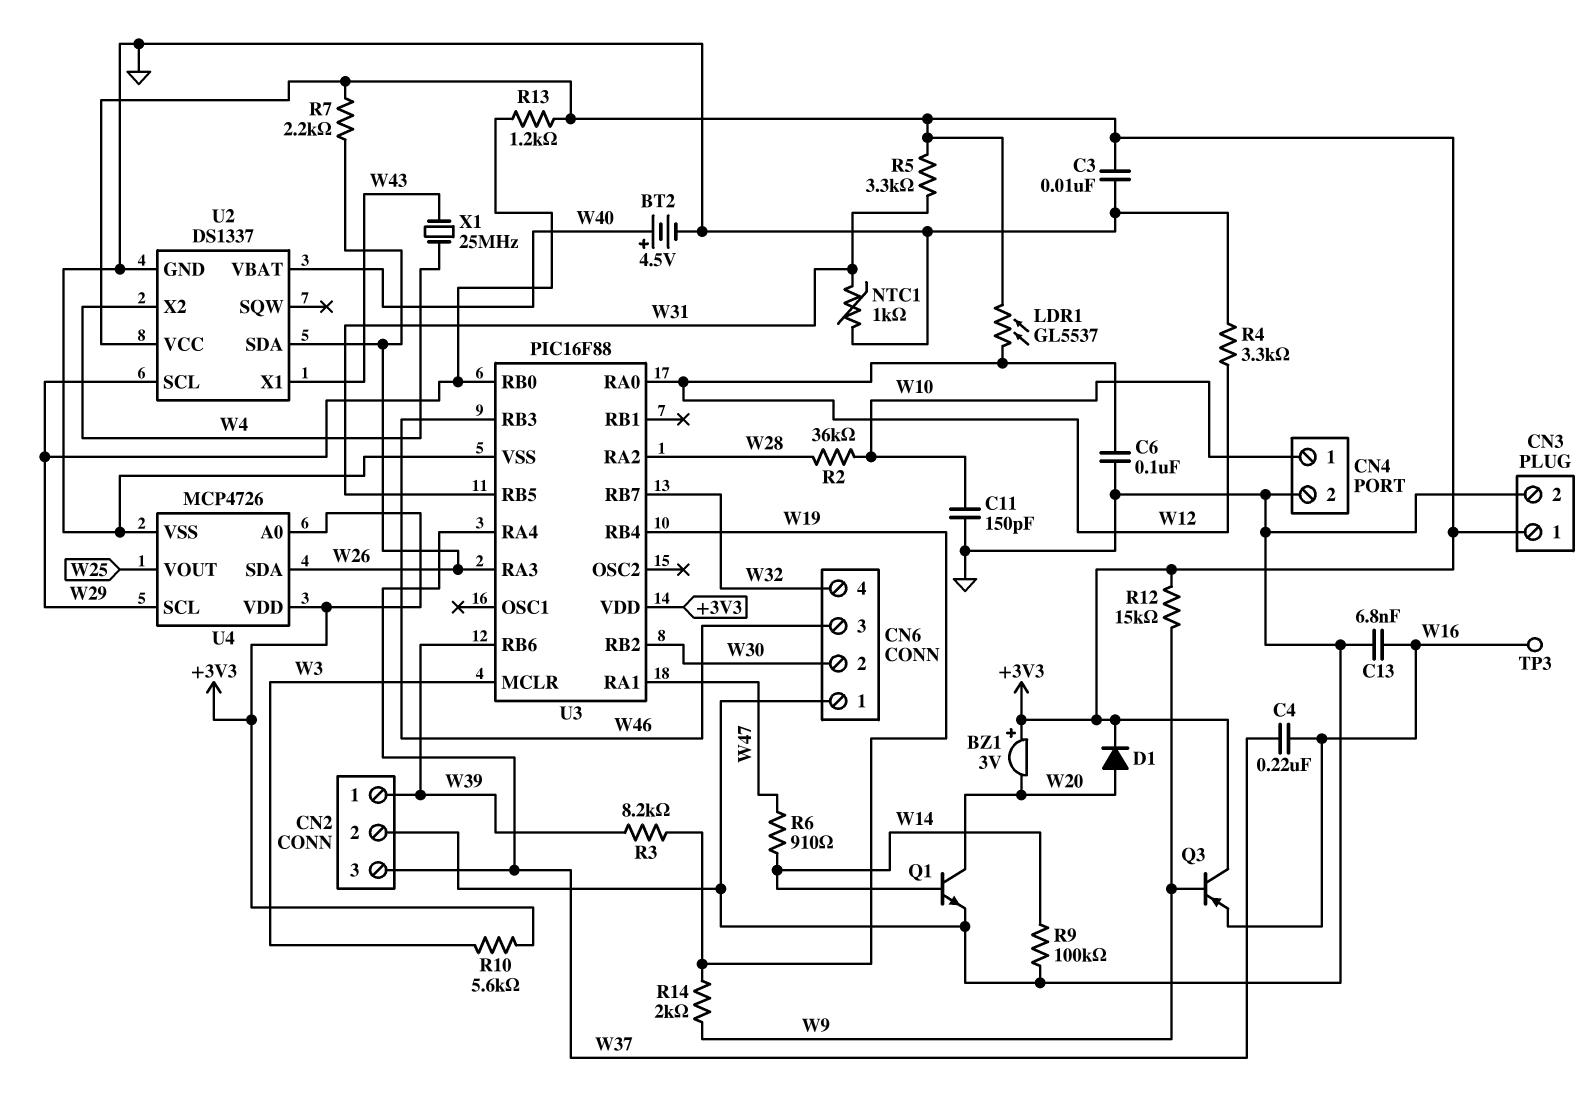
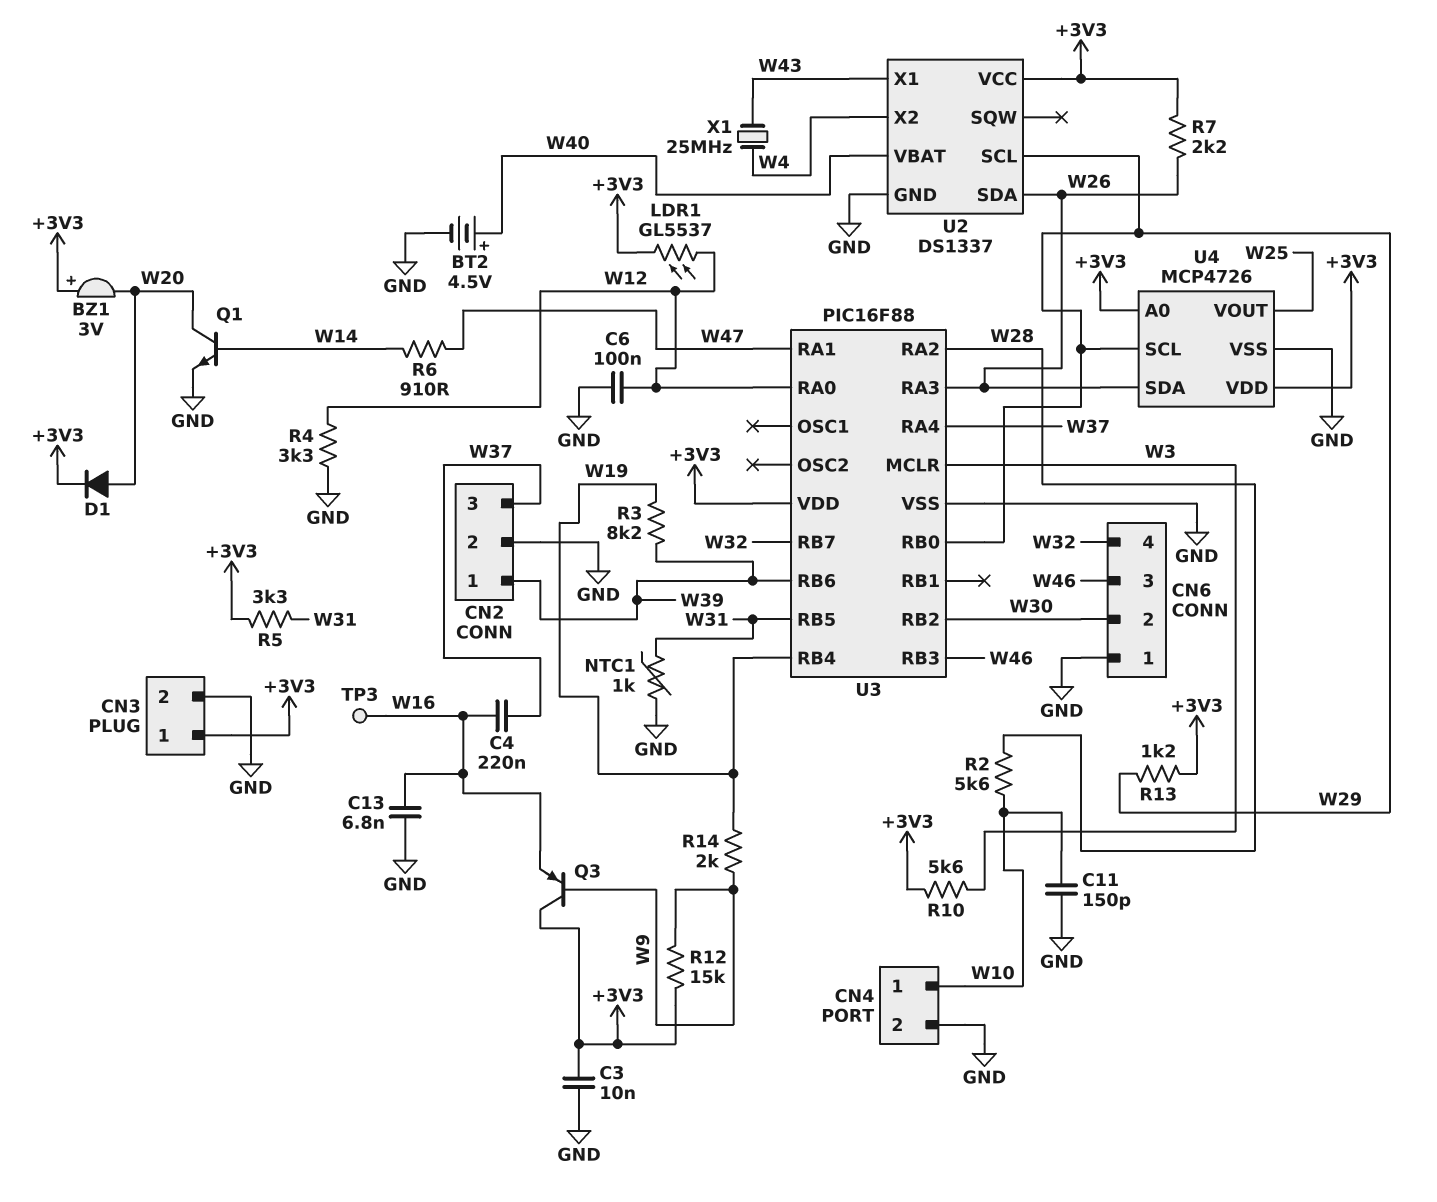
R2: 36k (W10, W28) -> 5.6k (W10, W28)
R9: 100k (GND, W14) -> none

